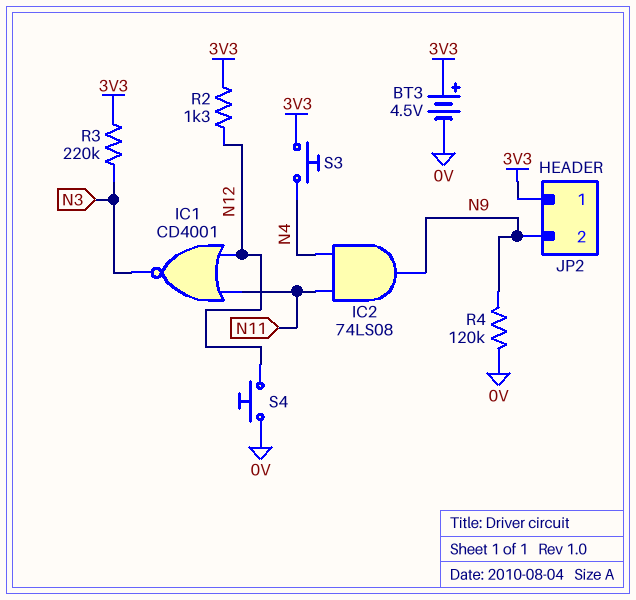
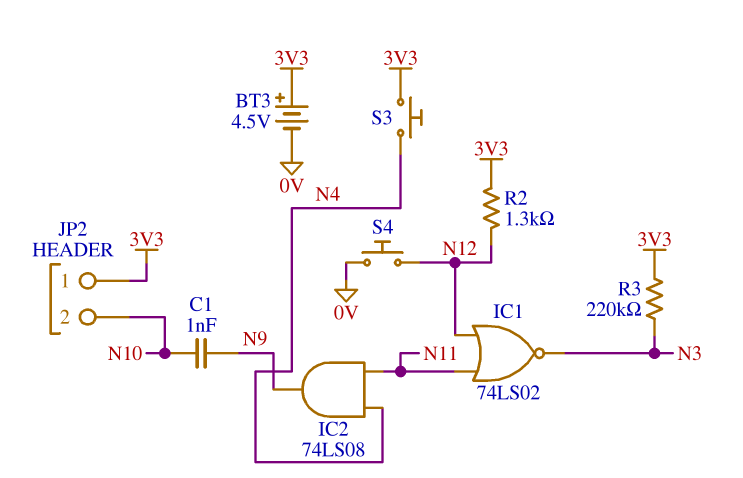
C1: none -> 1nF (N9, N10)
IC1: NOR CD4001 (in N11, in N12, out N3) -> NOR 74LS02 (in N11, in N12, out N3)
JP2 pin 2: N9 -> N10
R4: 120k (0V, N9) -> none

